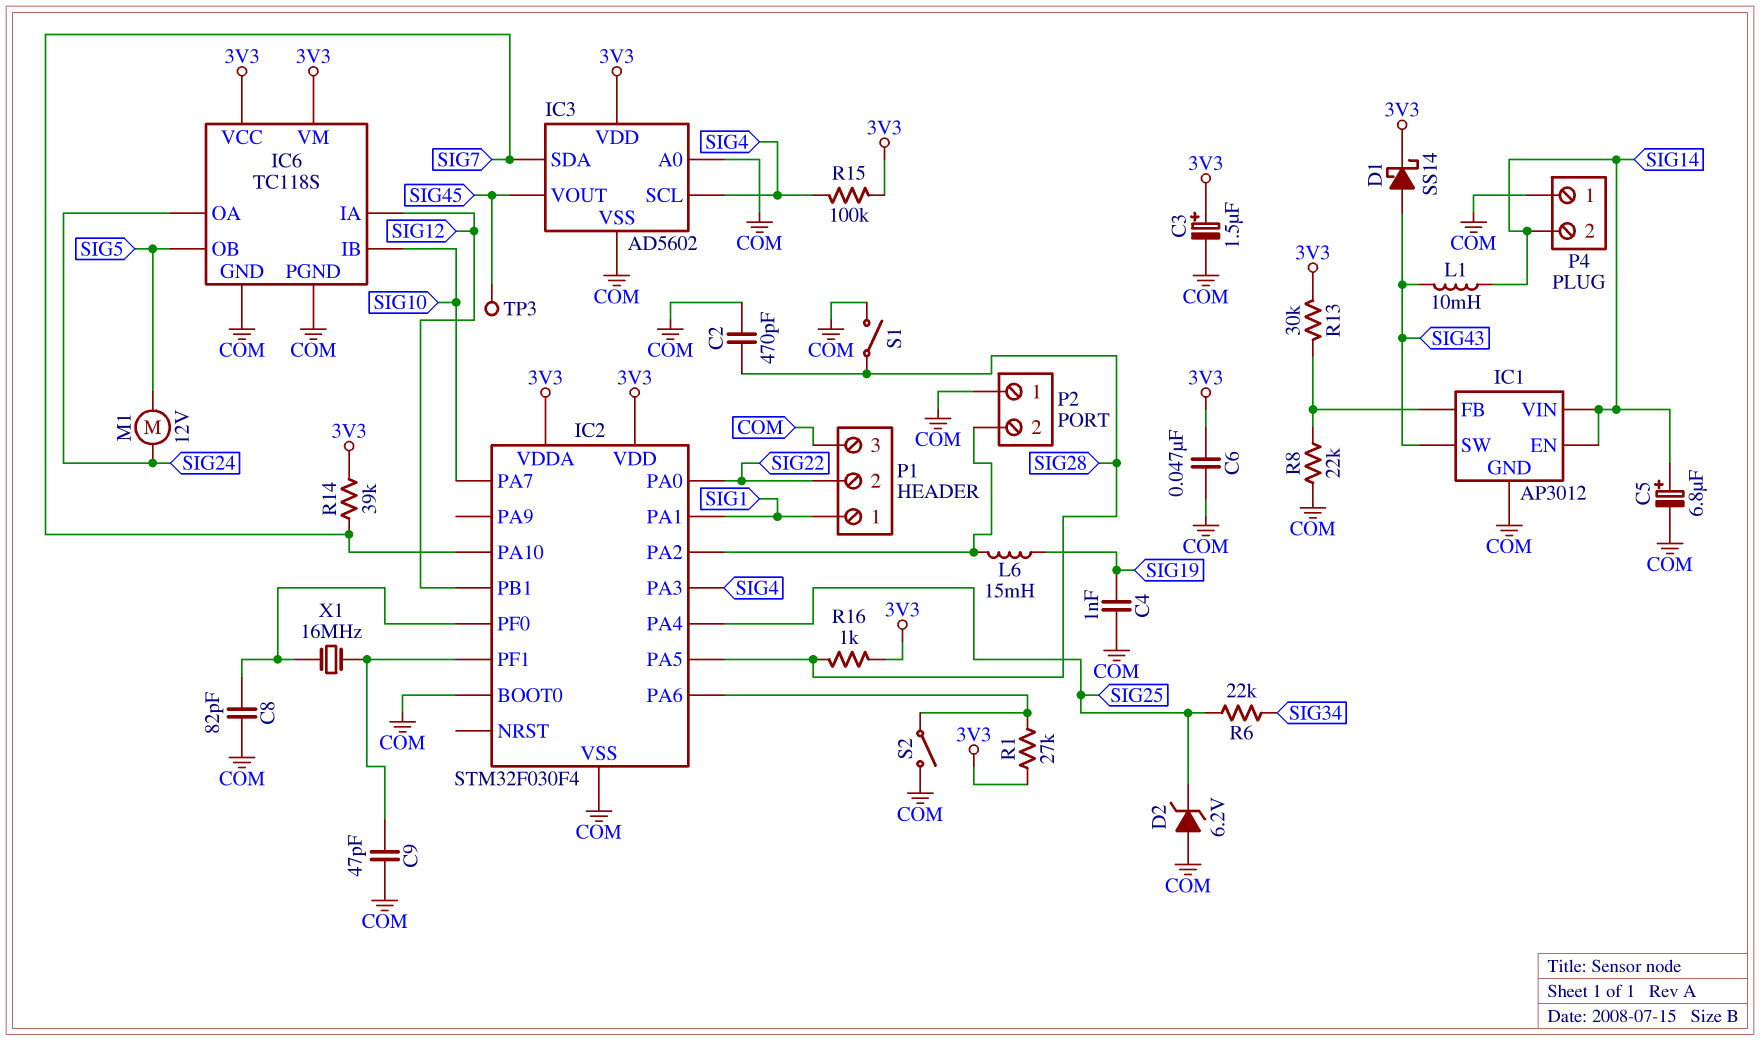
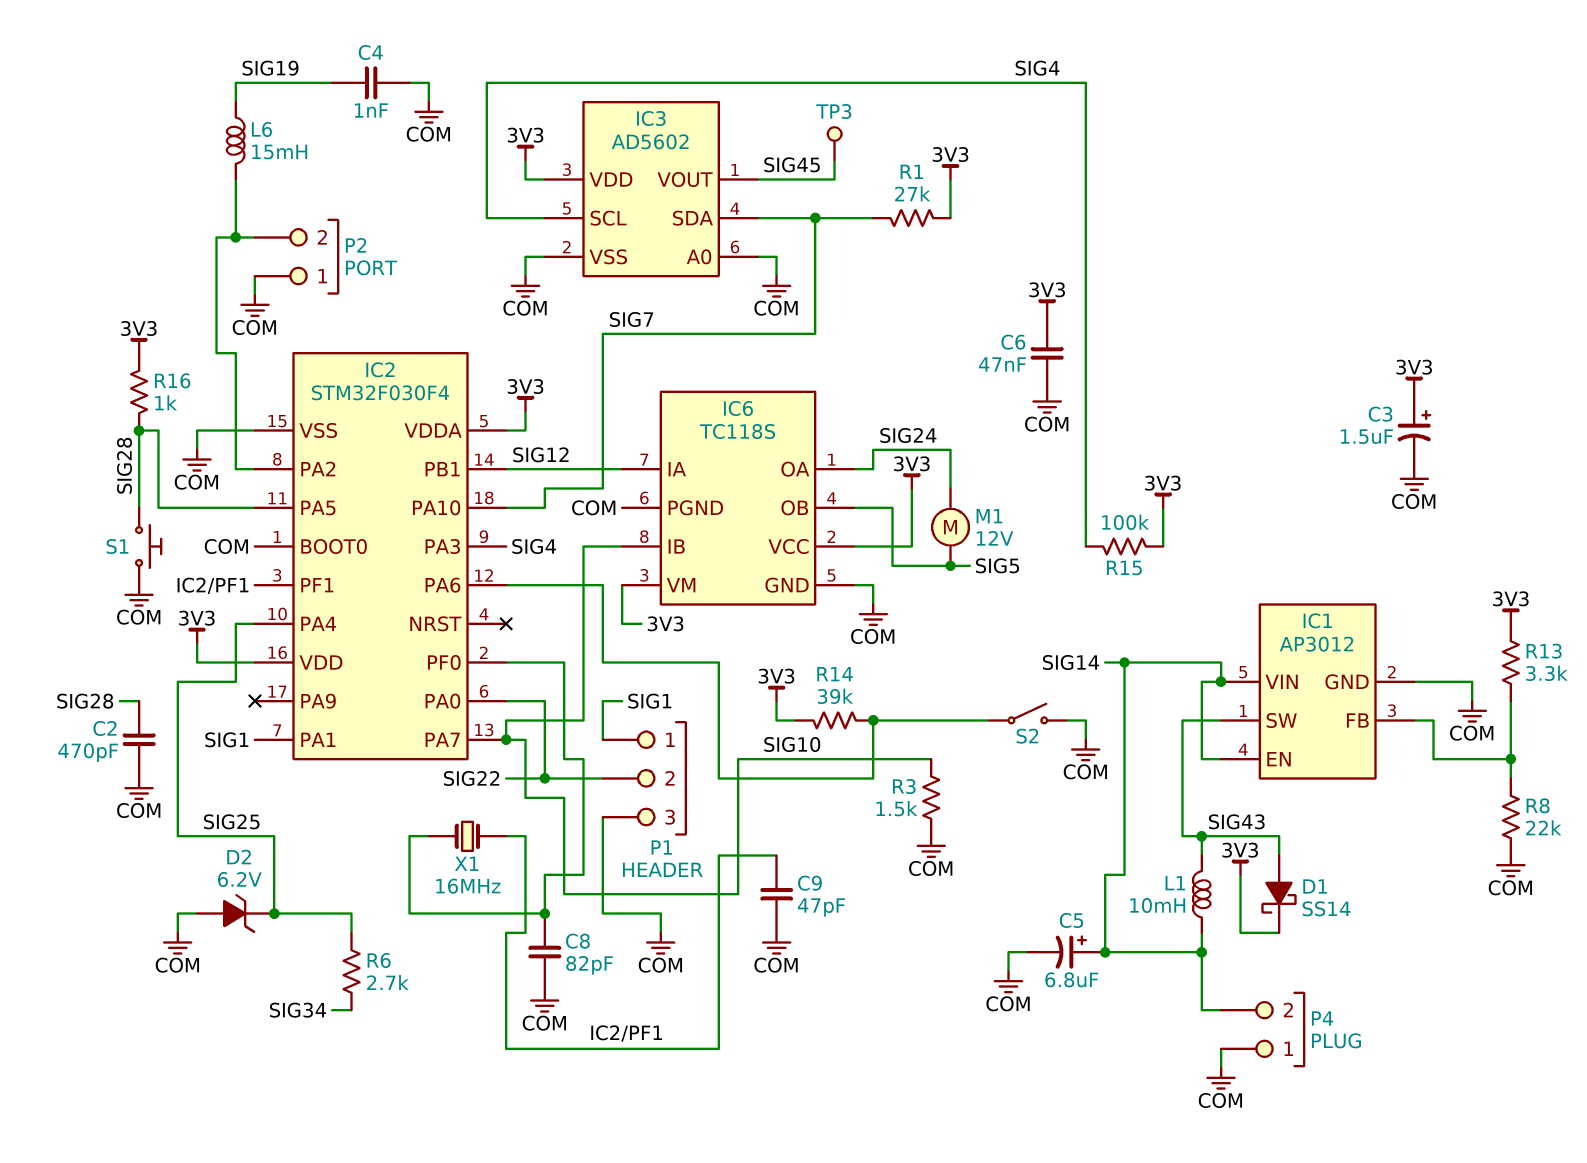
R1: 27k (3V3, IC2/PA6) -> 27k (3V3, SIG7)
R3: none -> 1.5k (COM, SIG10)
R6: 22k (SIG25, SIG34) -> 2.7k (SIG25, SIG34)
R13: 30k (3V3, IC1/FB) -> 3.3k (3V3, IC1/FB)
R14: 39k (3V3, SIG7) -> 39k (3V3, IC2/PA6)
S1: switch (COM, SIG28) -> button (COM, SIG28)

